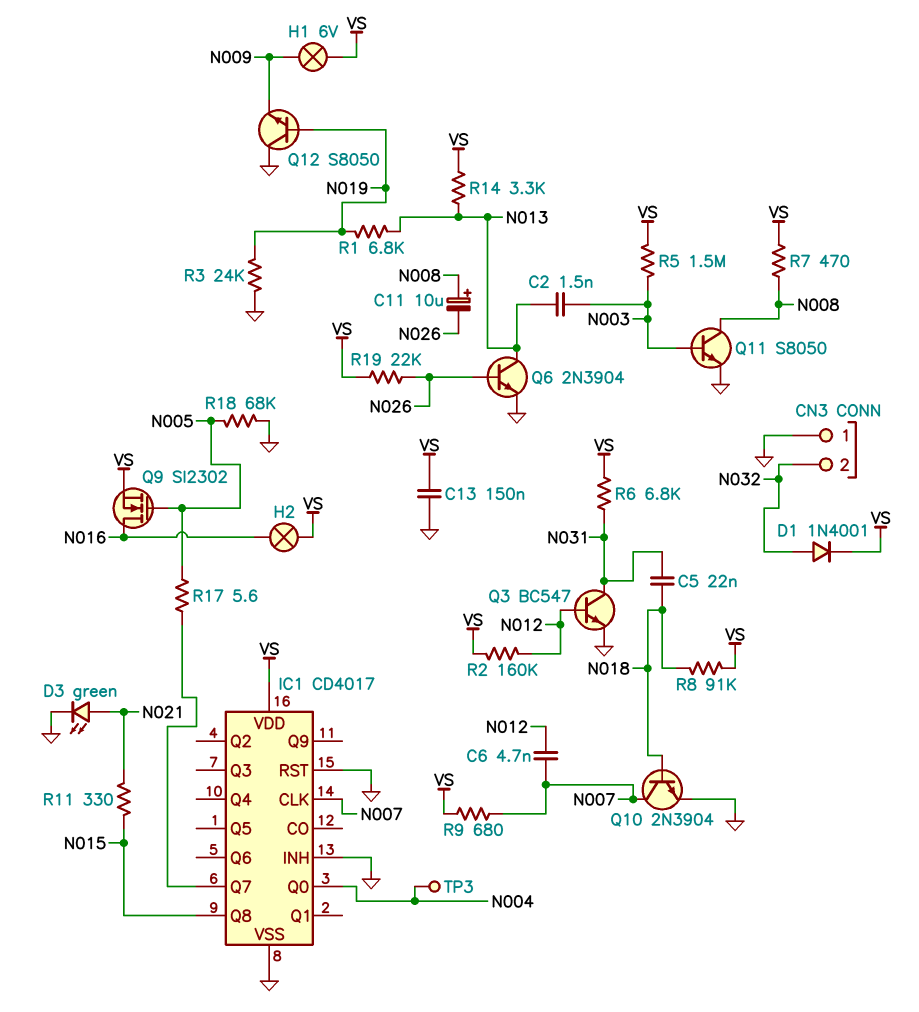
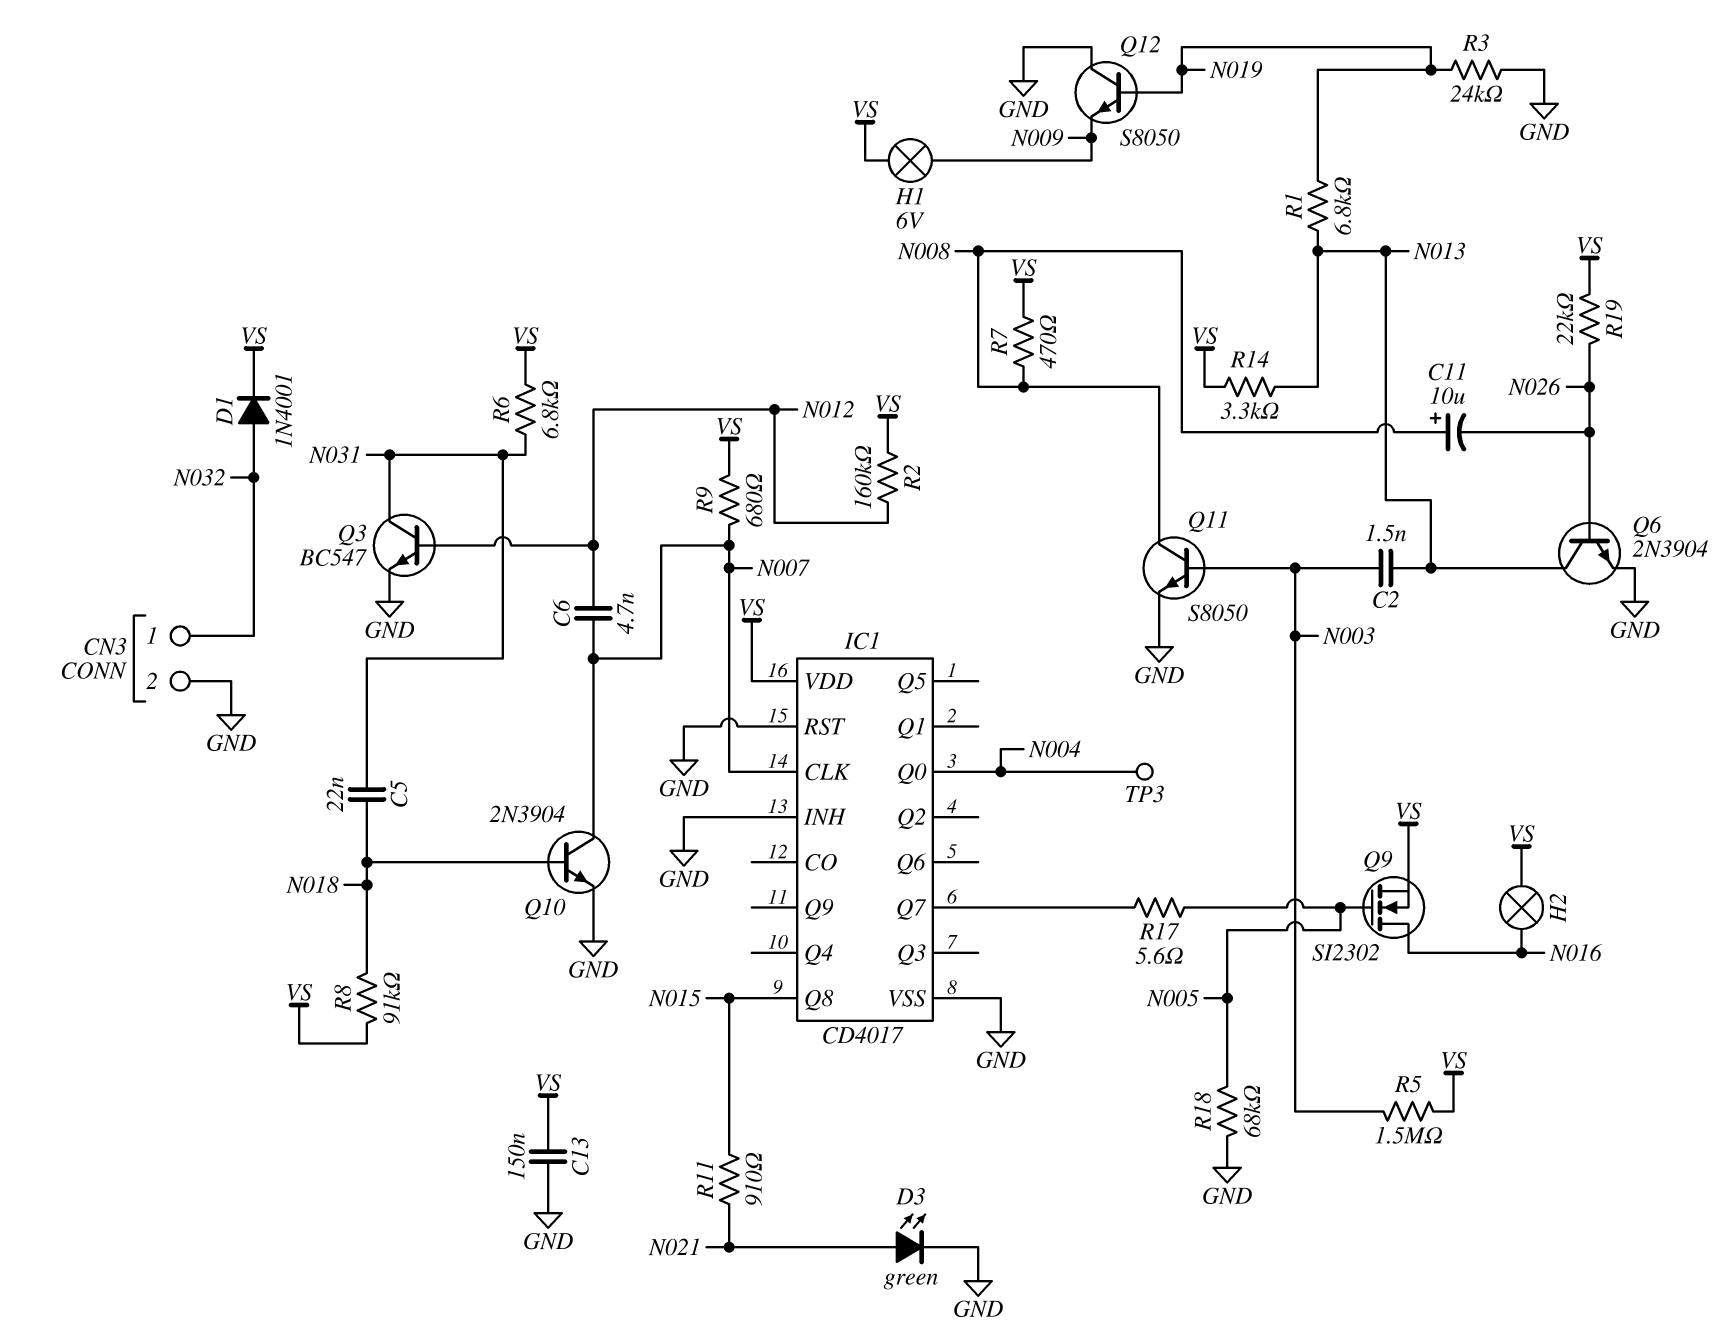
CN3 pin 1: GND -> N032
CN3 pin 2: N032 -> GND
R11: 330 (N015, N021) -> 910 (N015, N021)

